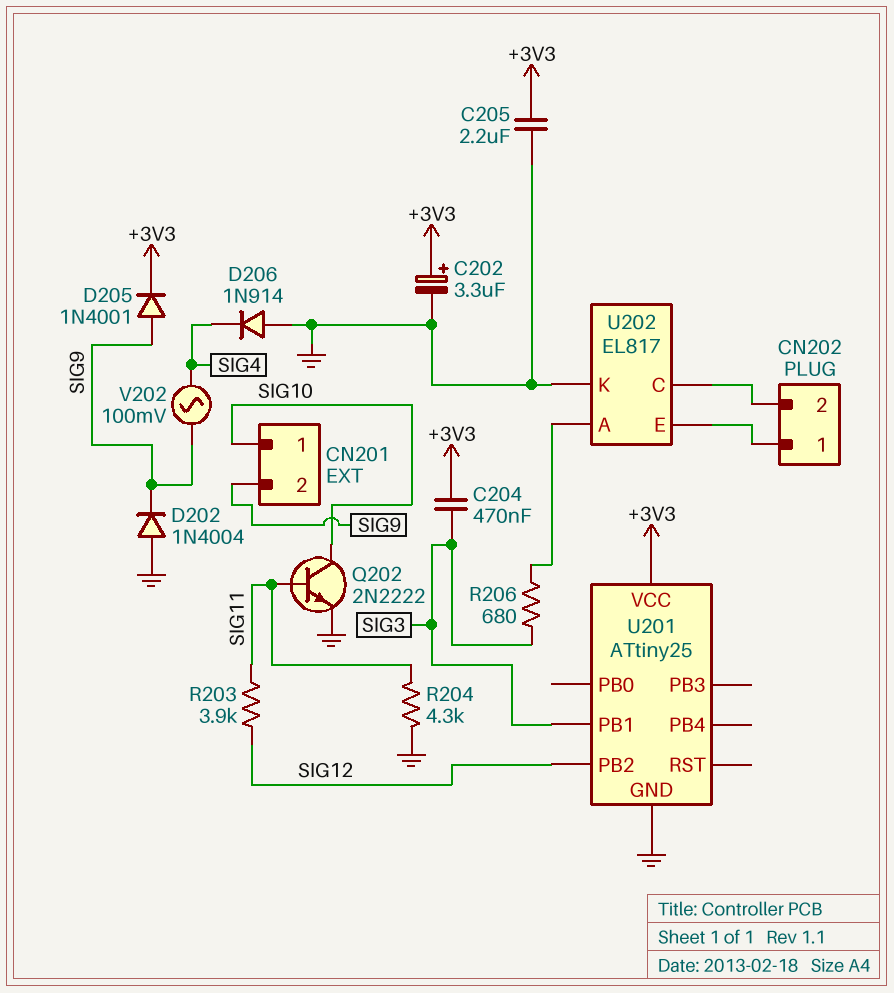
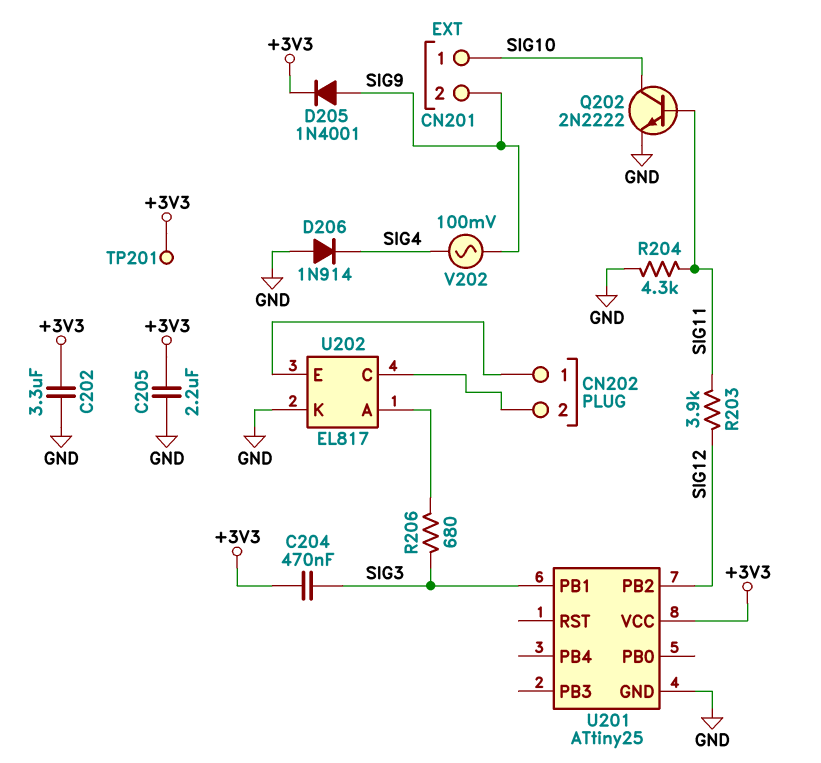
C202: 3.3uF (plus +3V3, minus GND) -> 3.3uF (+3V3, GND)
D202: diode 1N4004 (A GND, K SIG9) -> none
TP201: none -> test point (+3V3)

